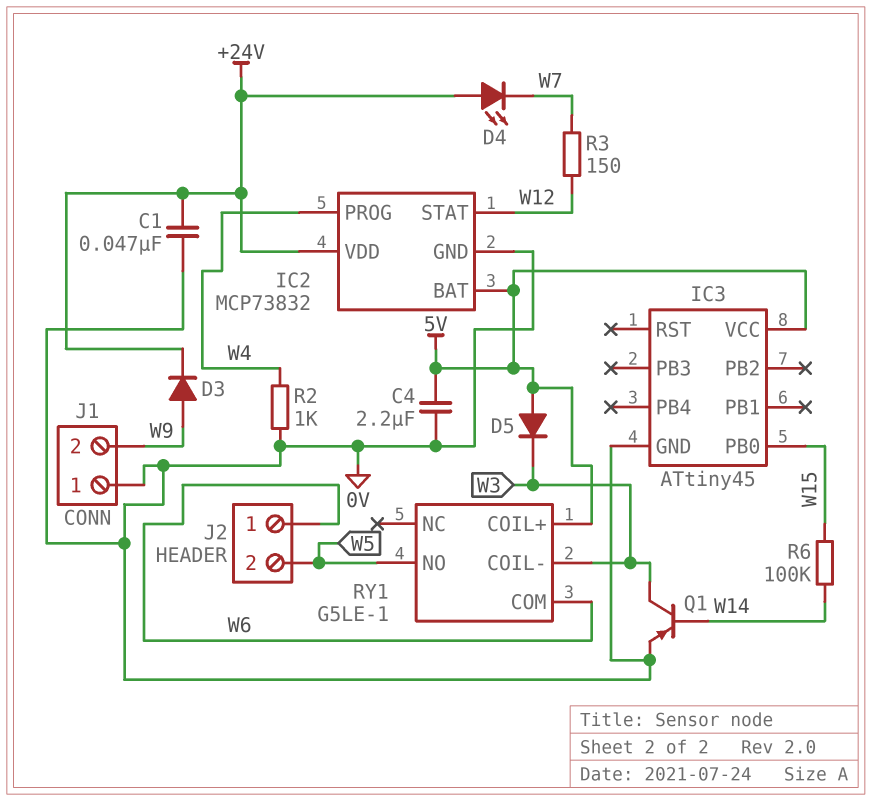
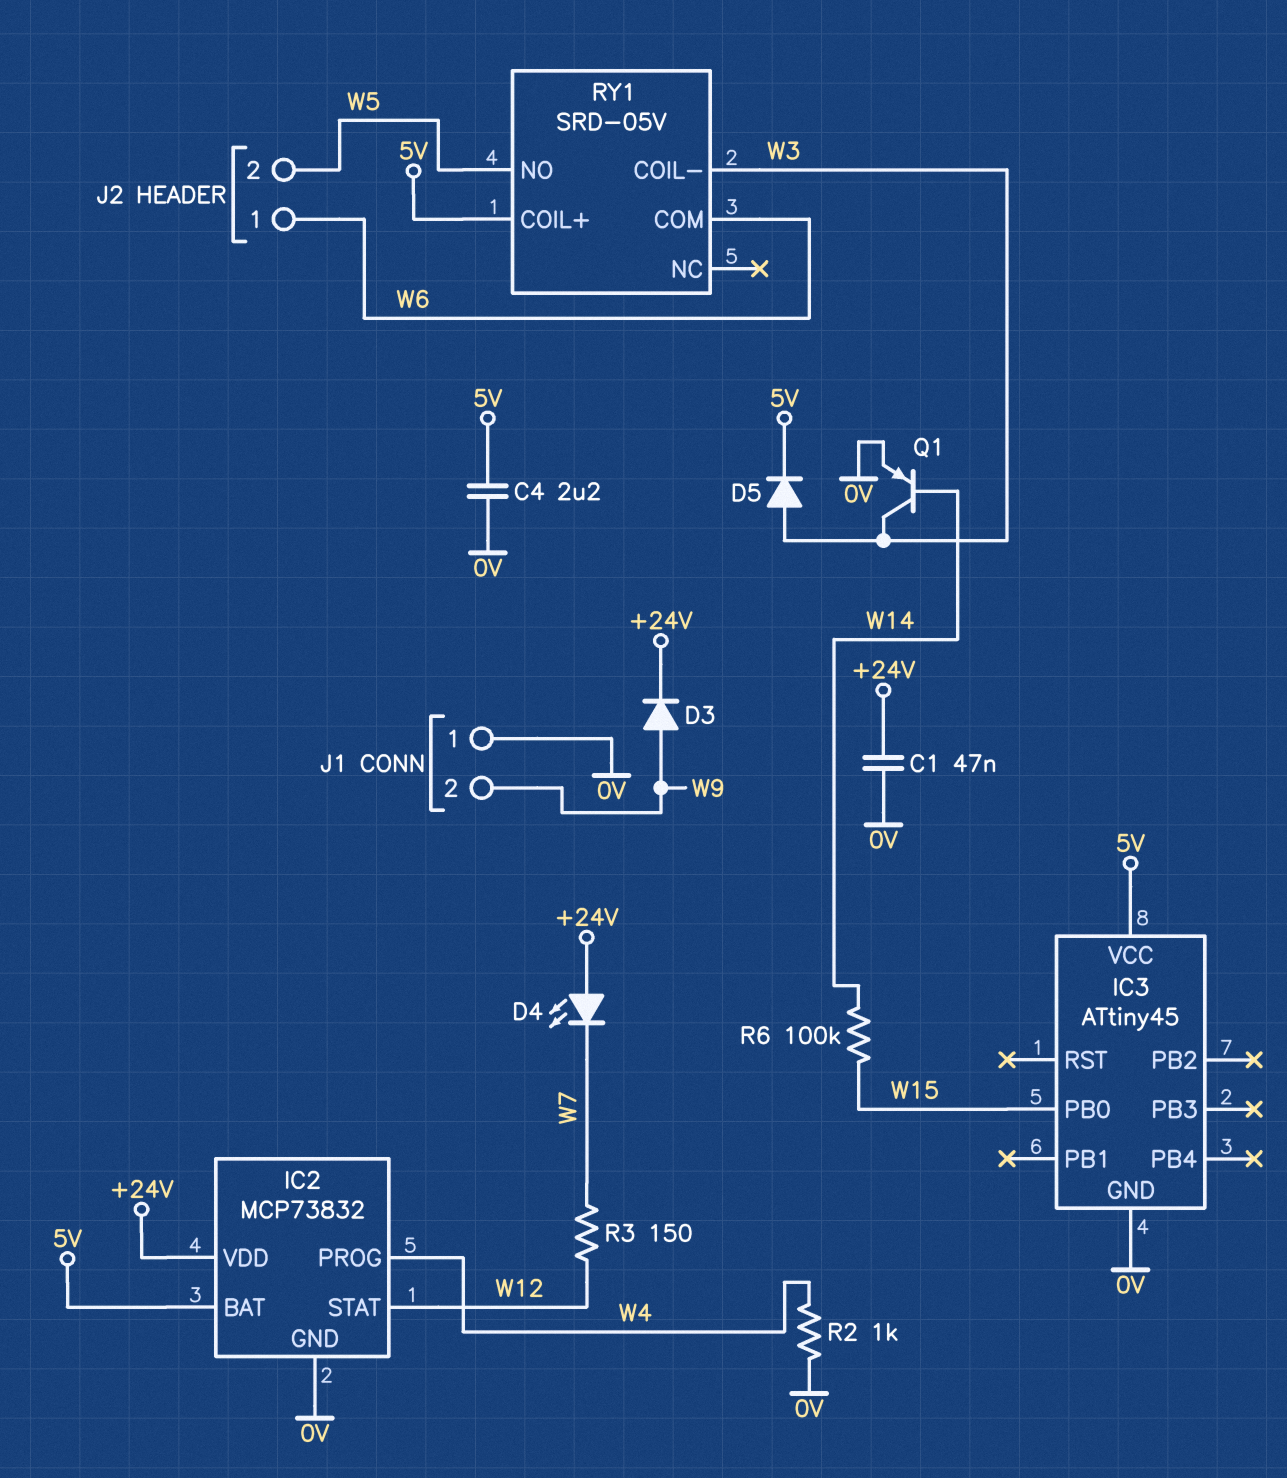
D5: diode (A 5V, K W3) -> diode (A W3, K 5V)
RY1: G5LE-1 -> SRD-05V

